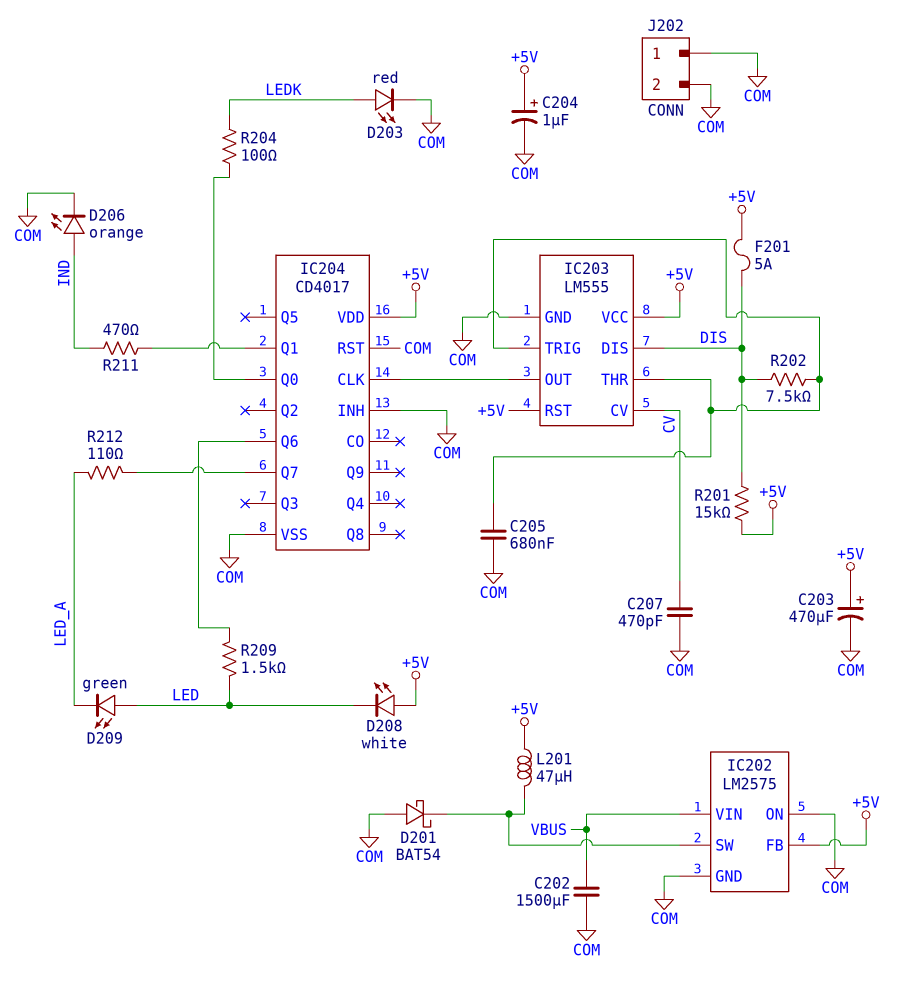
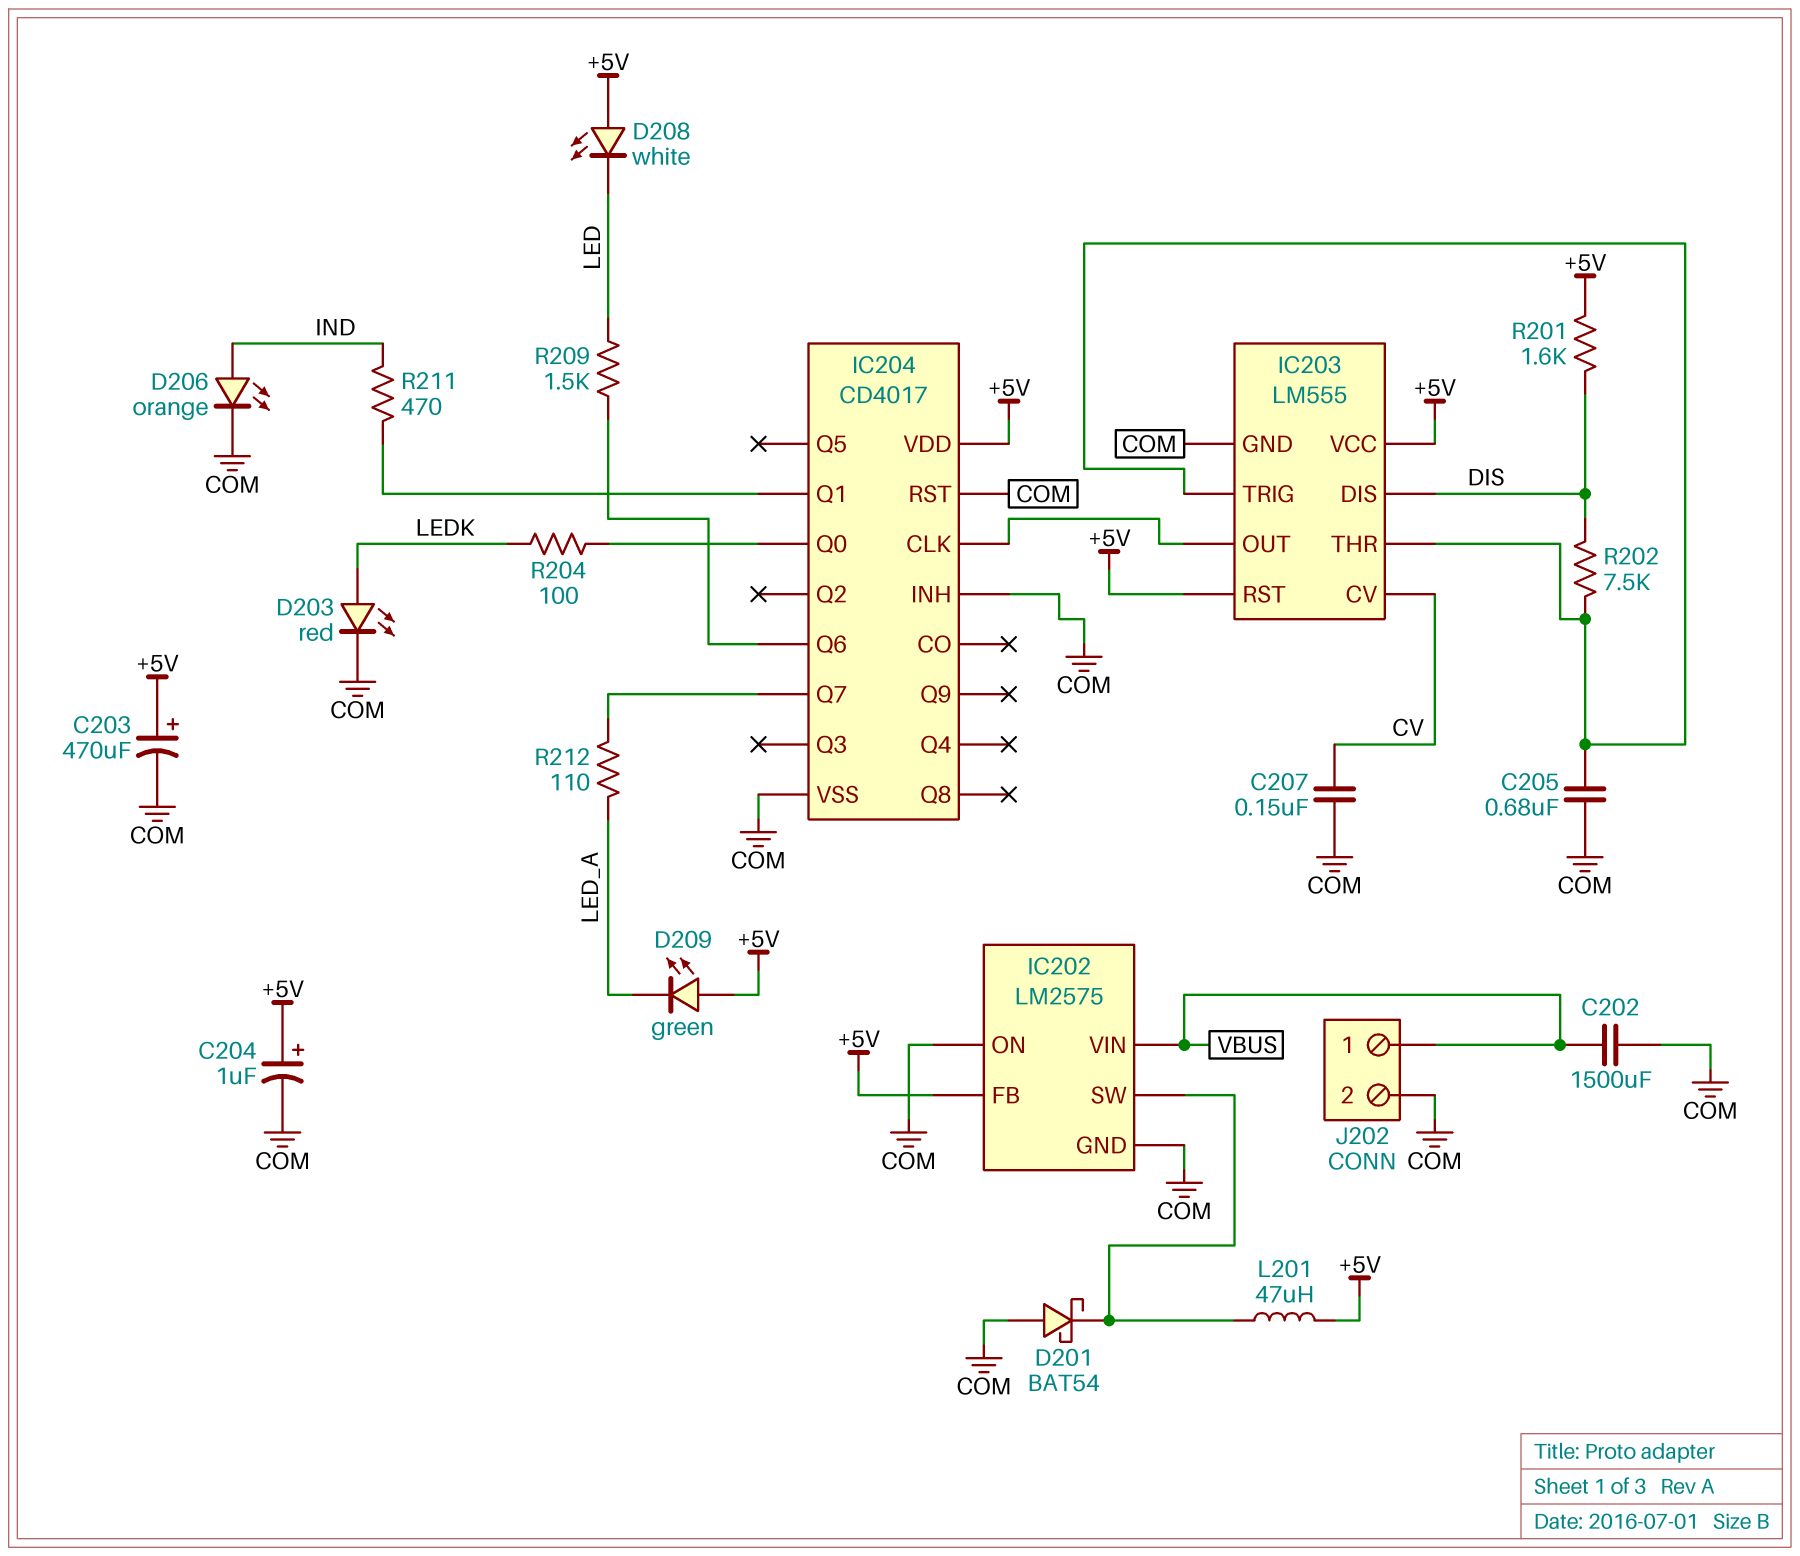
C207: 470pF (COM, CV) -> 150nF (COM, CV)
D209: LED green (A LED, K LED_A) -> LED green (A +5V, K LED_A)
F201: 5A (+5V, DIS) -> none
J202 pin 1: COM -> VBUS
R201: 15k (+5V, DIS) -> 1.6k (+5V, DIS)

